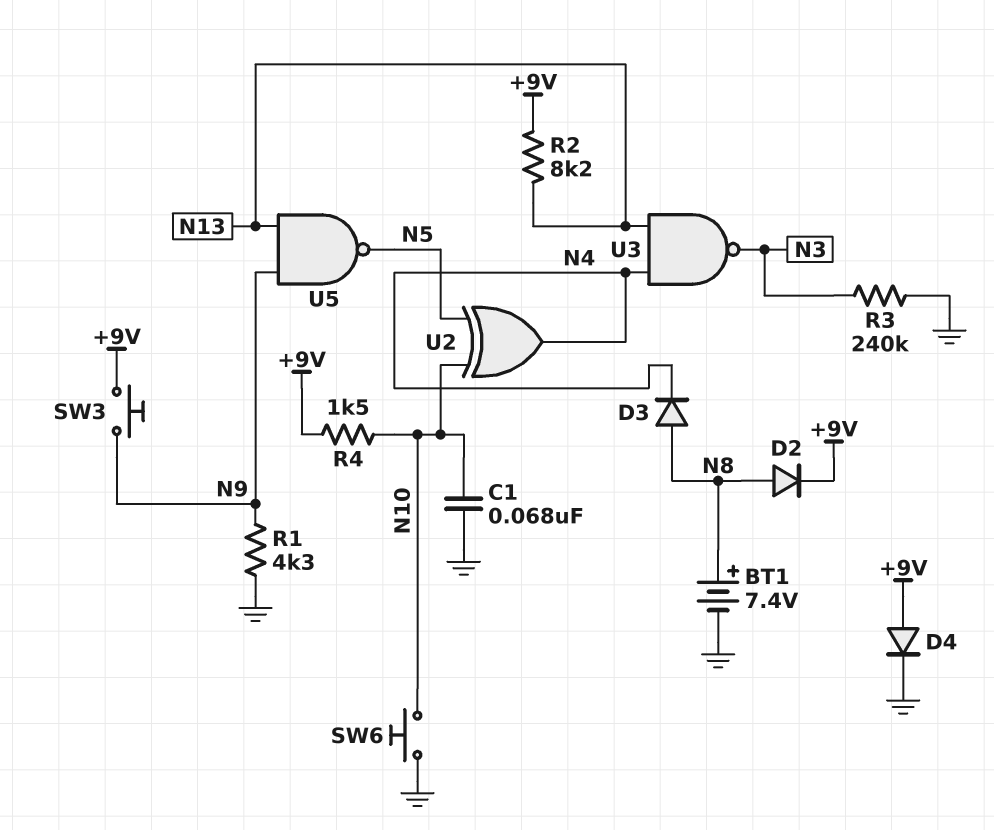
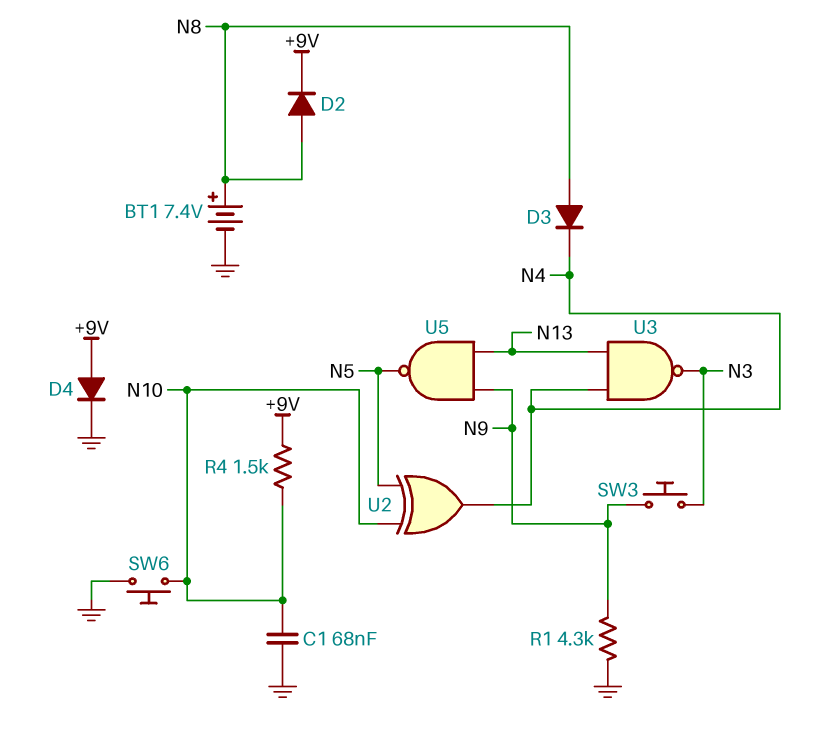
R2: 8.2k (+9V, N13) -> none
R3: 240k (GND, N3) -> none
SW3: button (+9V, N9) -> button (N3, N9)

